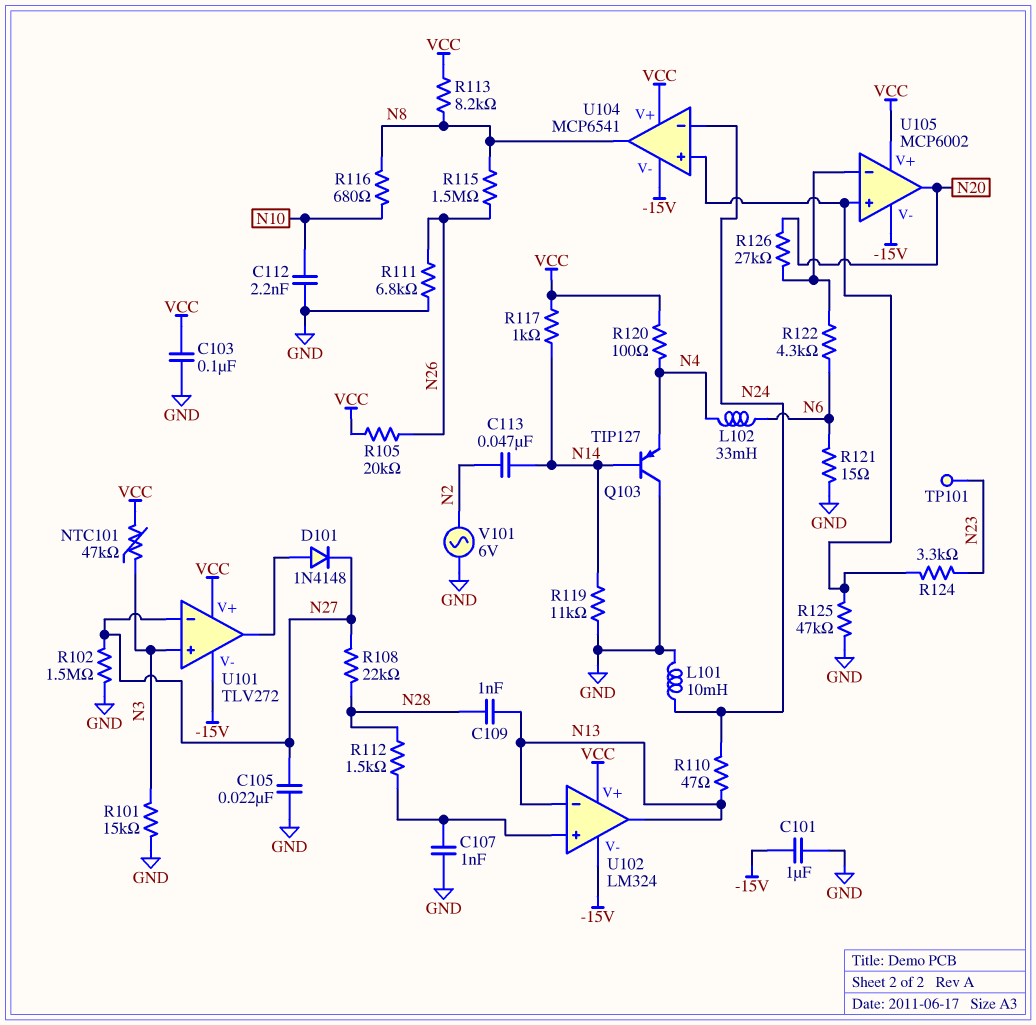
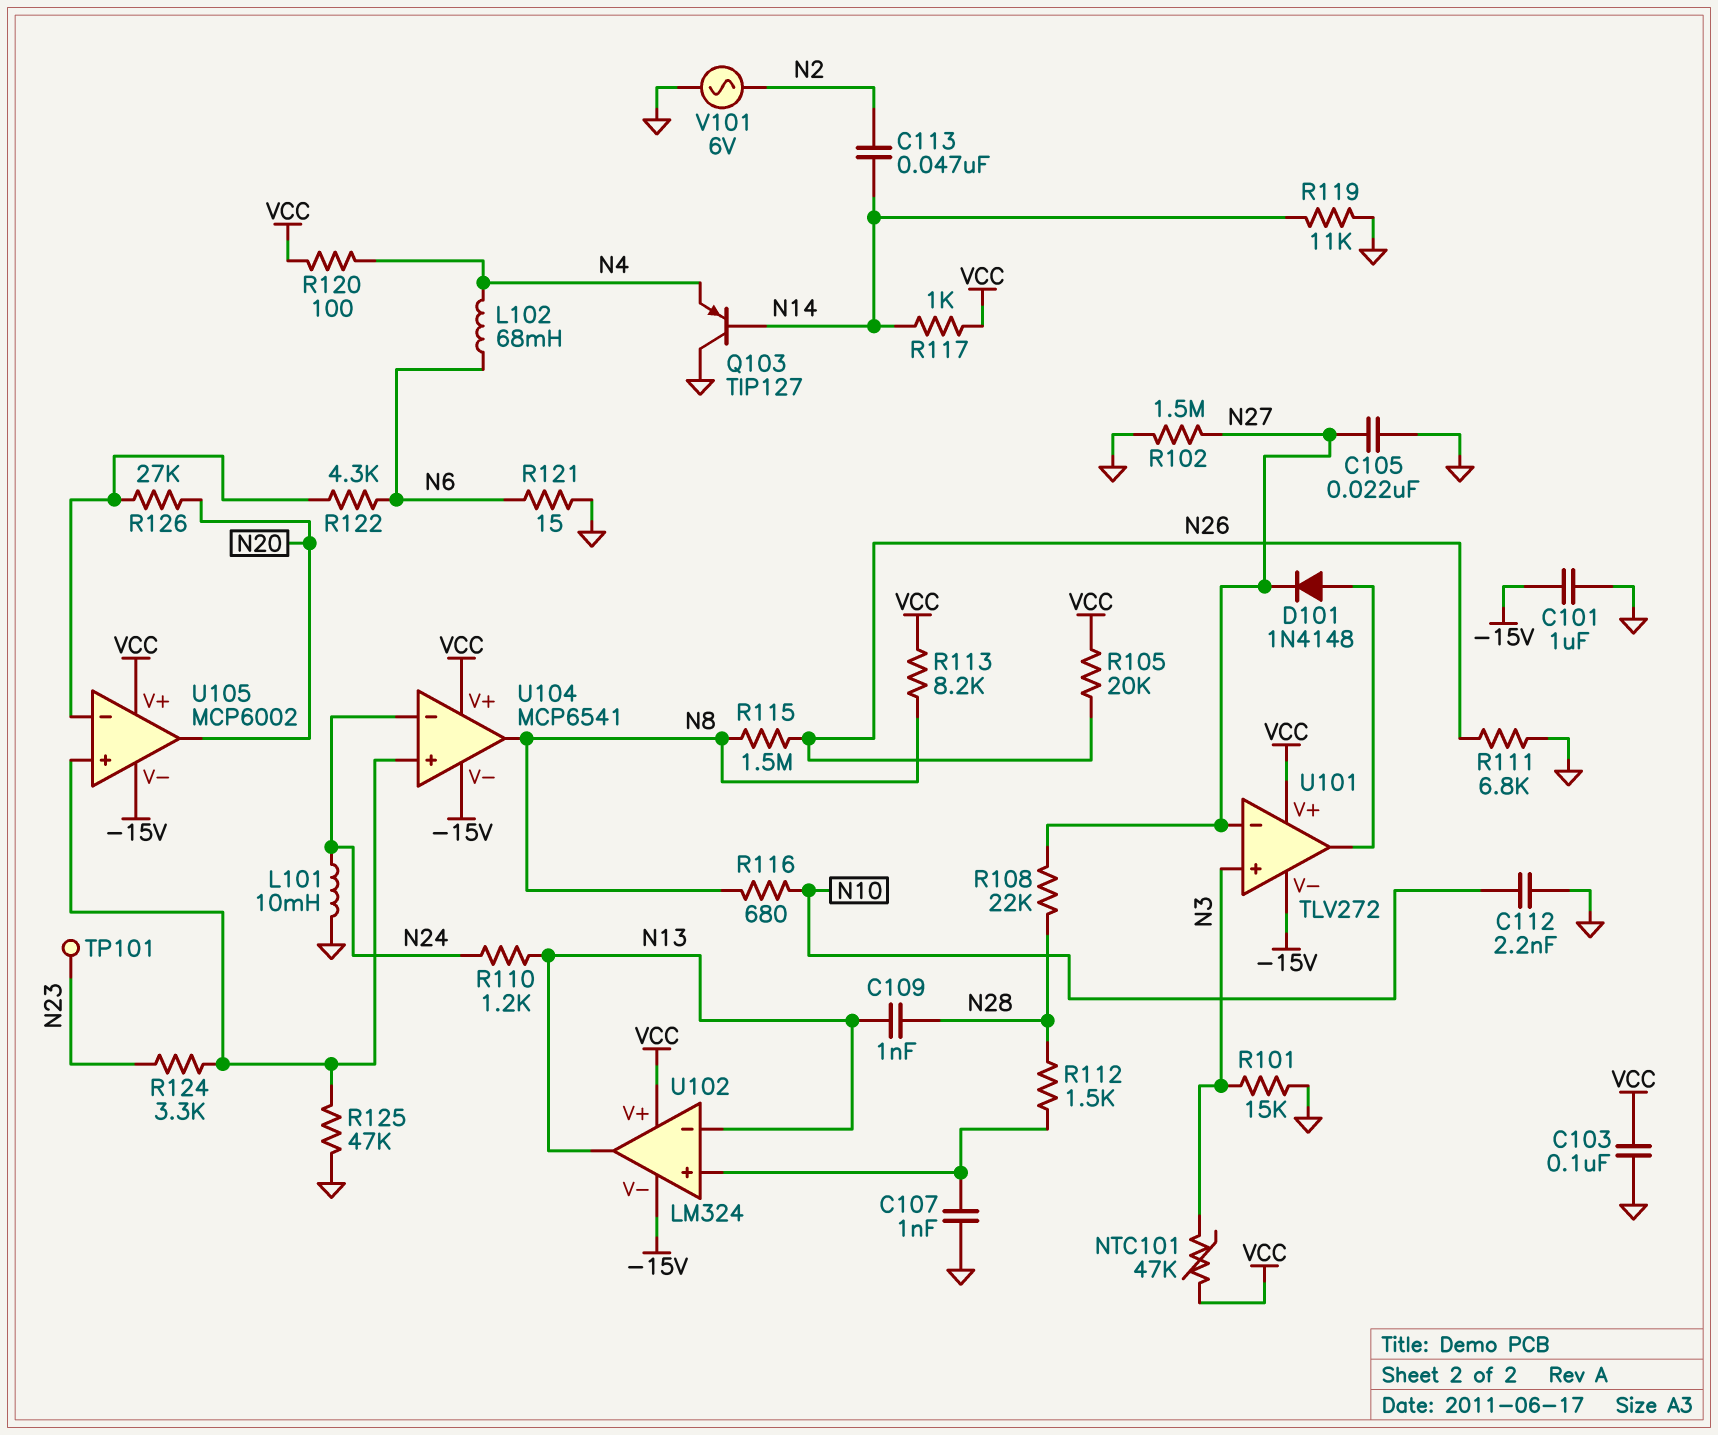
L102: 33mH (N4, N6) -> 68mH (N4, N6)
R110: 47 (N13, N24) -> 1.2k (N13, N24)

